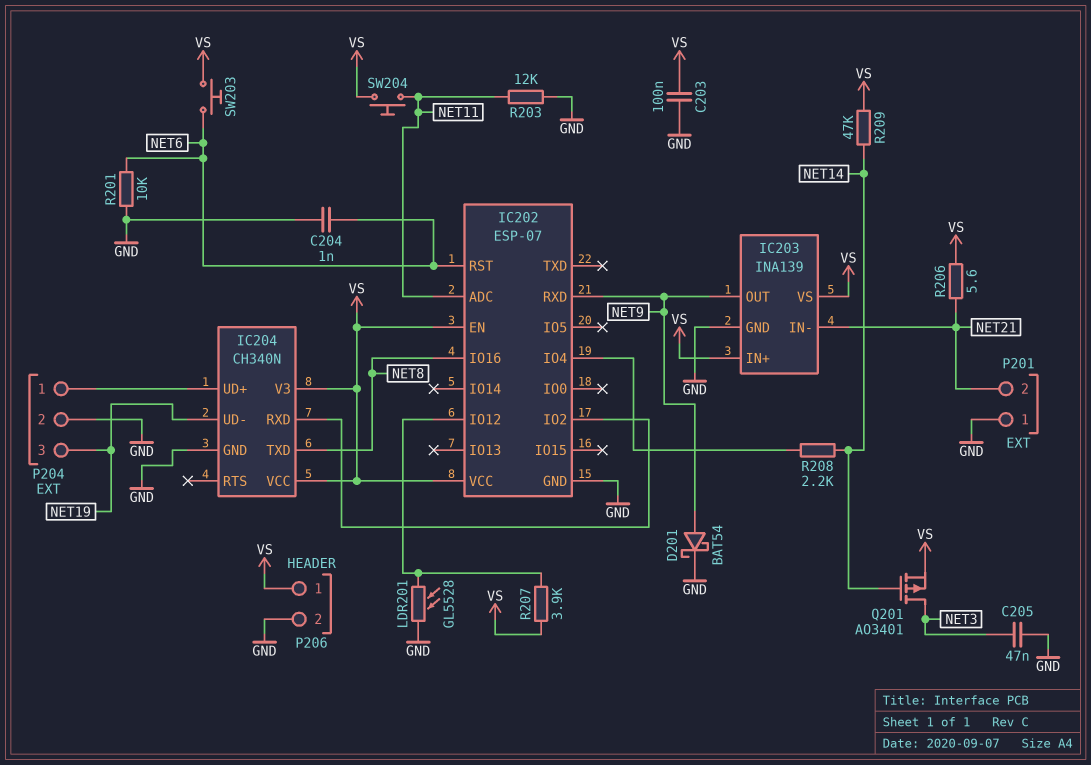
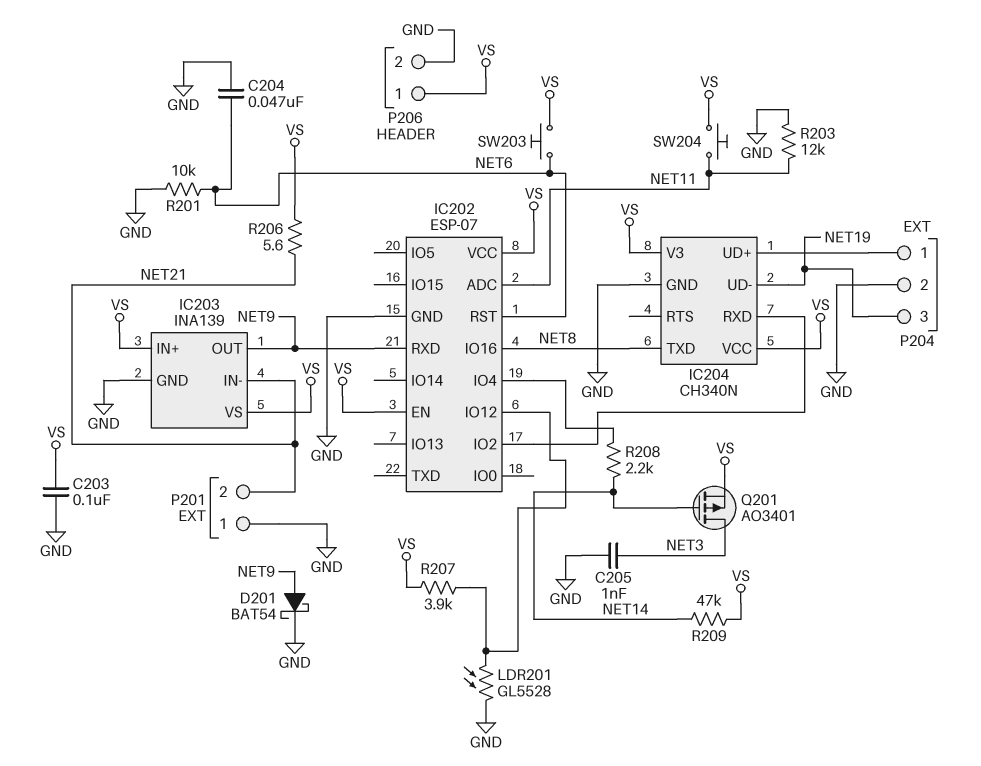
C204: 1nF (GND, NET6) -> 47nF (GND, NET6)
C205: 47nF (GND, NET3) -> 1nF (GND, NET3)

